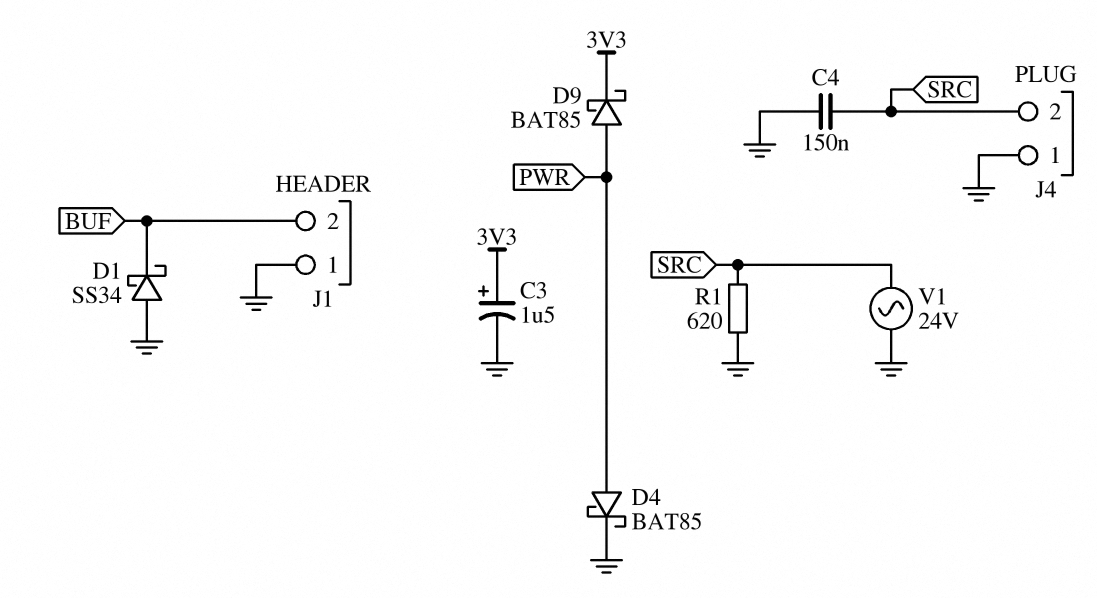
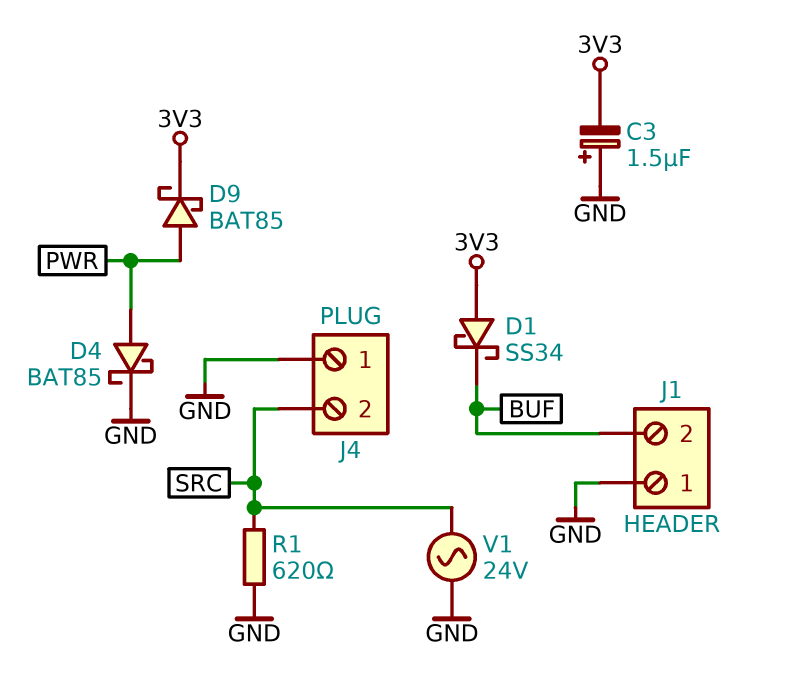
C3: 1.5uF (plus 3V3, minus GND) -> 1.5uF (plus GND, minus 3V3)
C4: 150nF (GND, SRC) -> none
D1: schottky SS34 (A GND, K BUF) -> schottky SS34 (A 3V3, K BUF)

